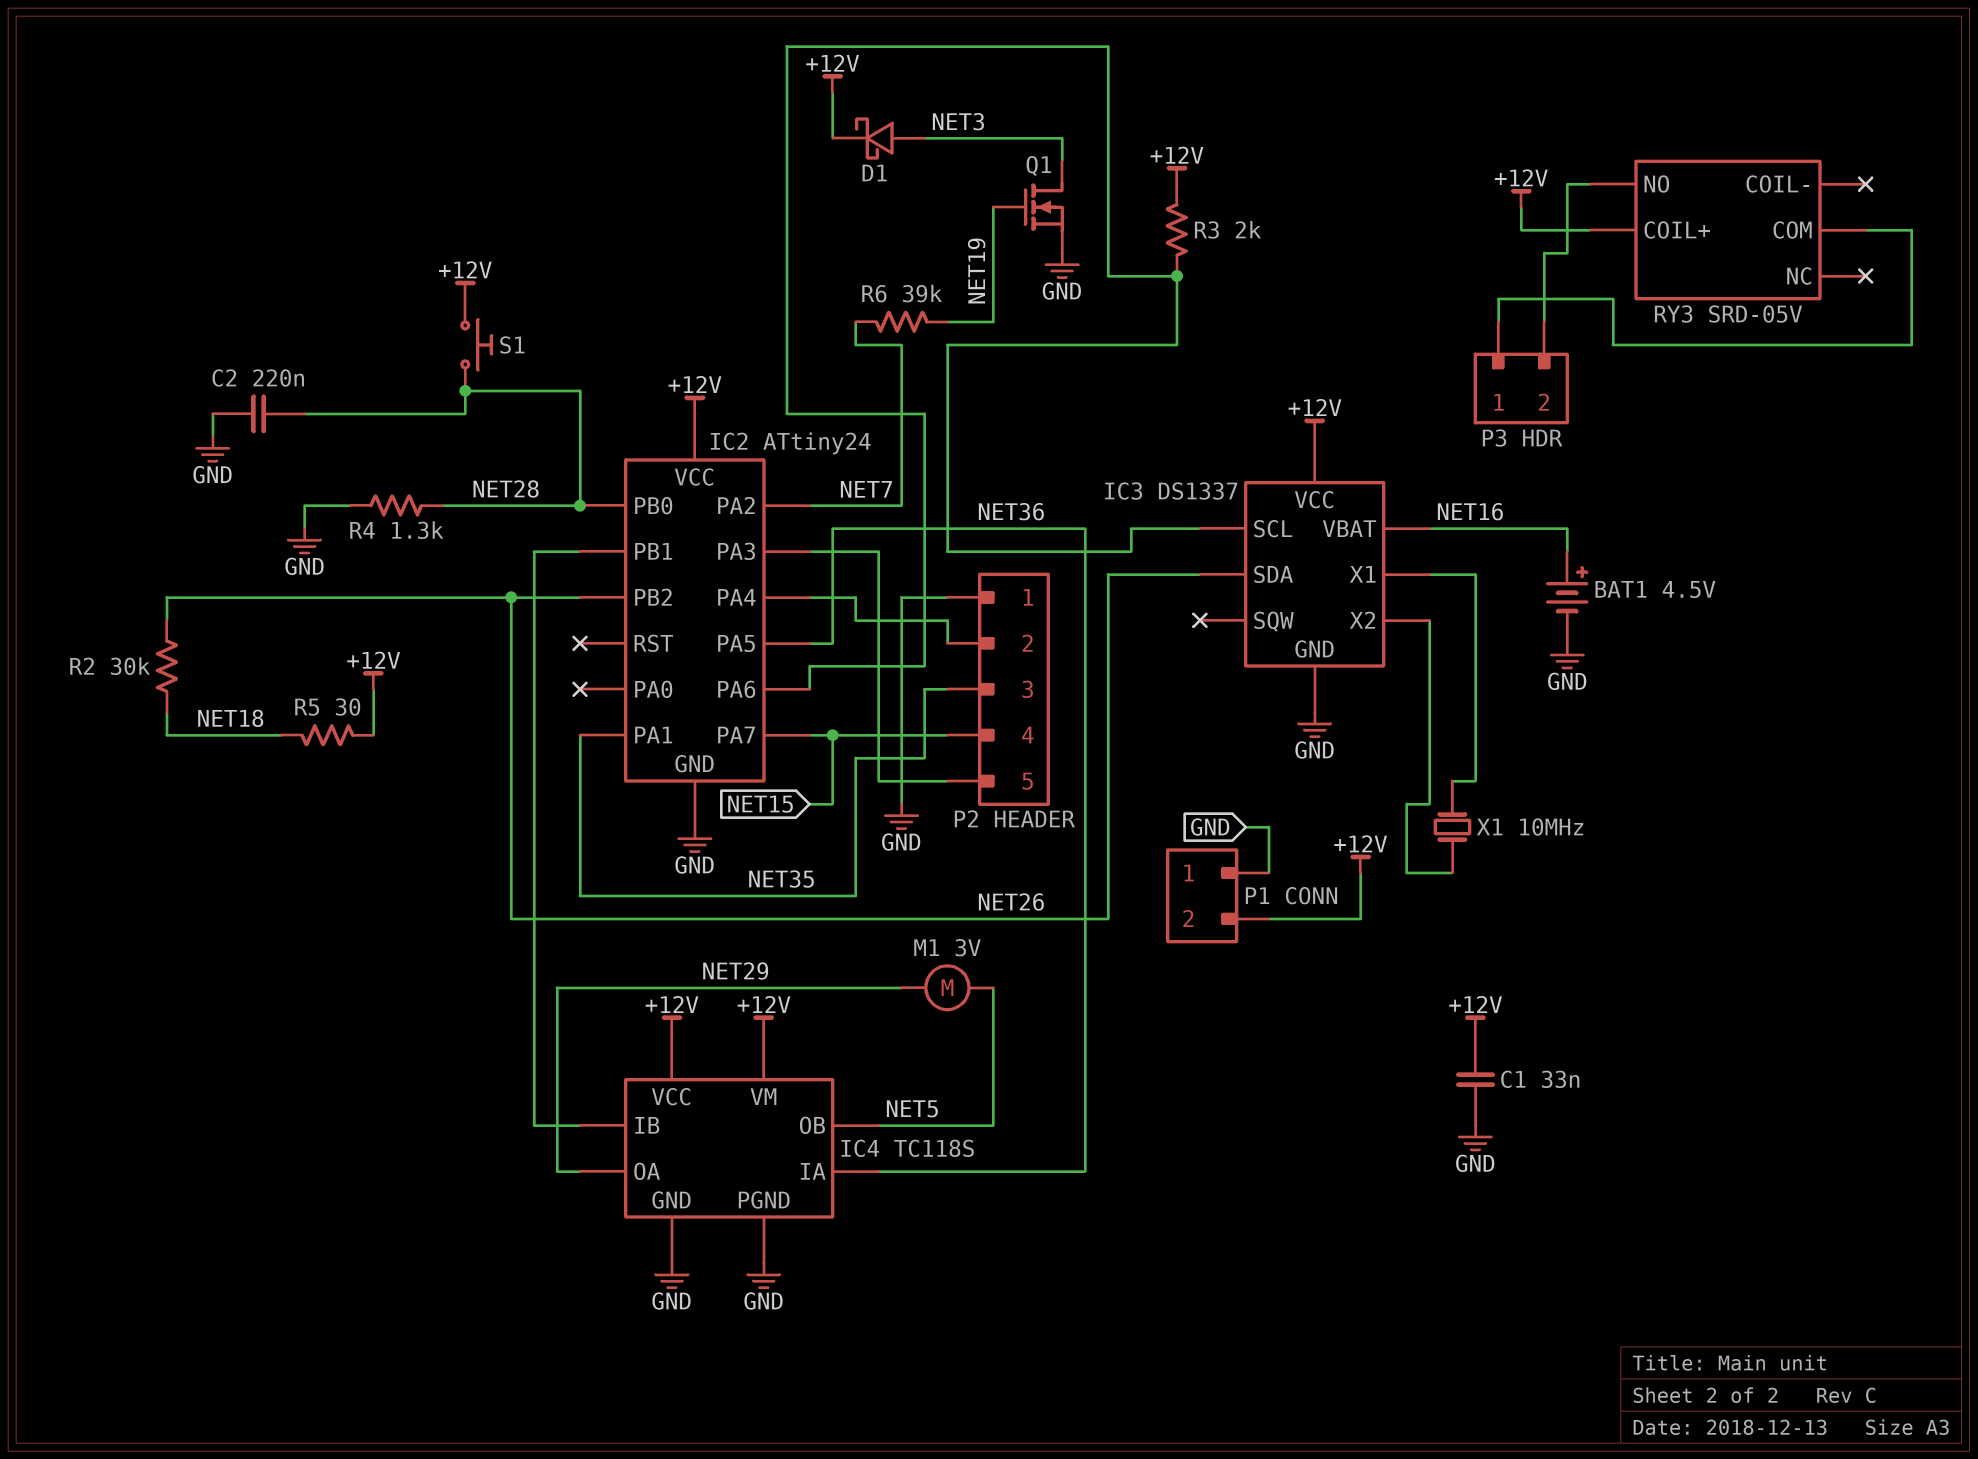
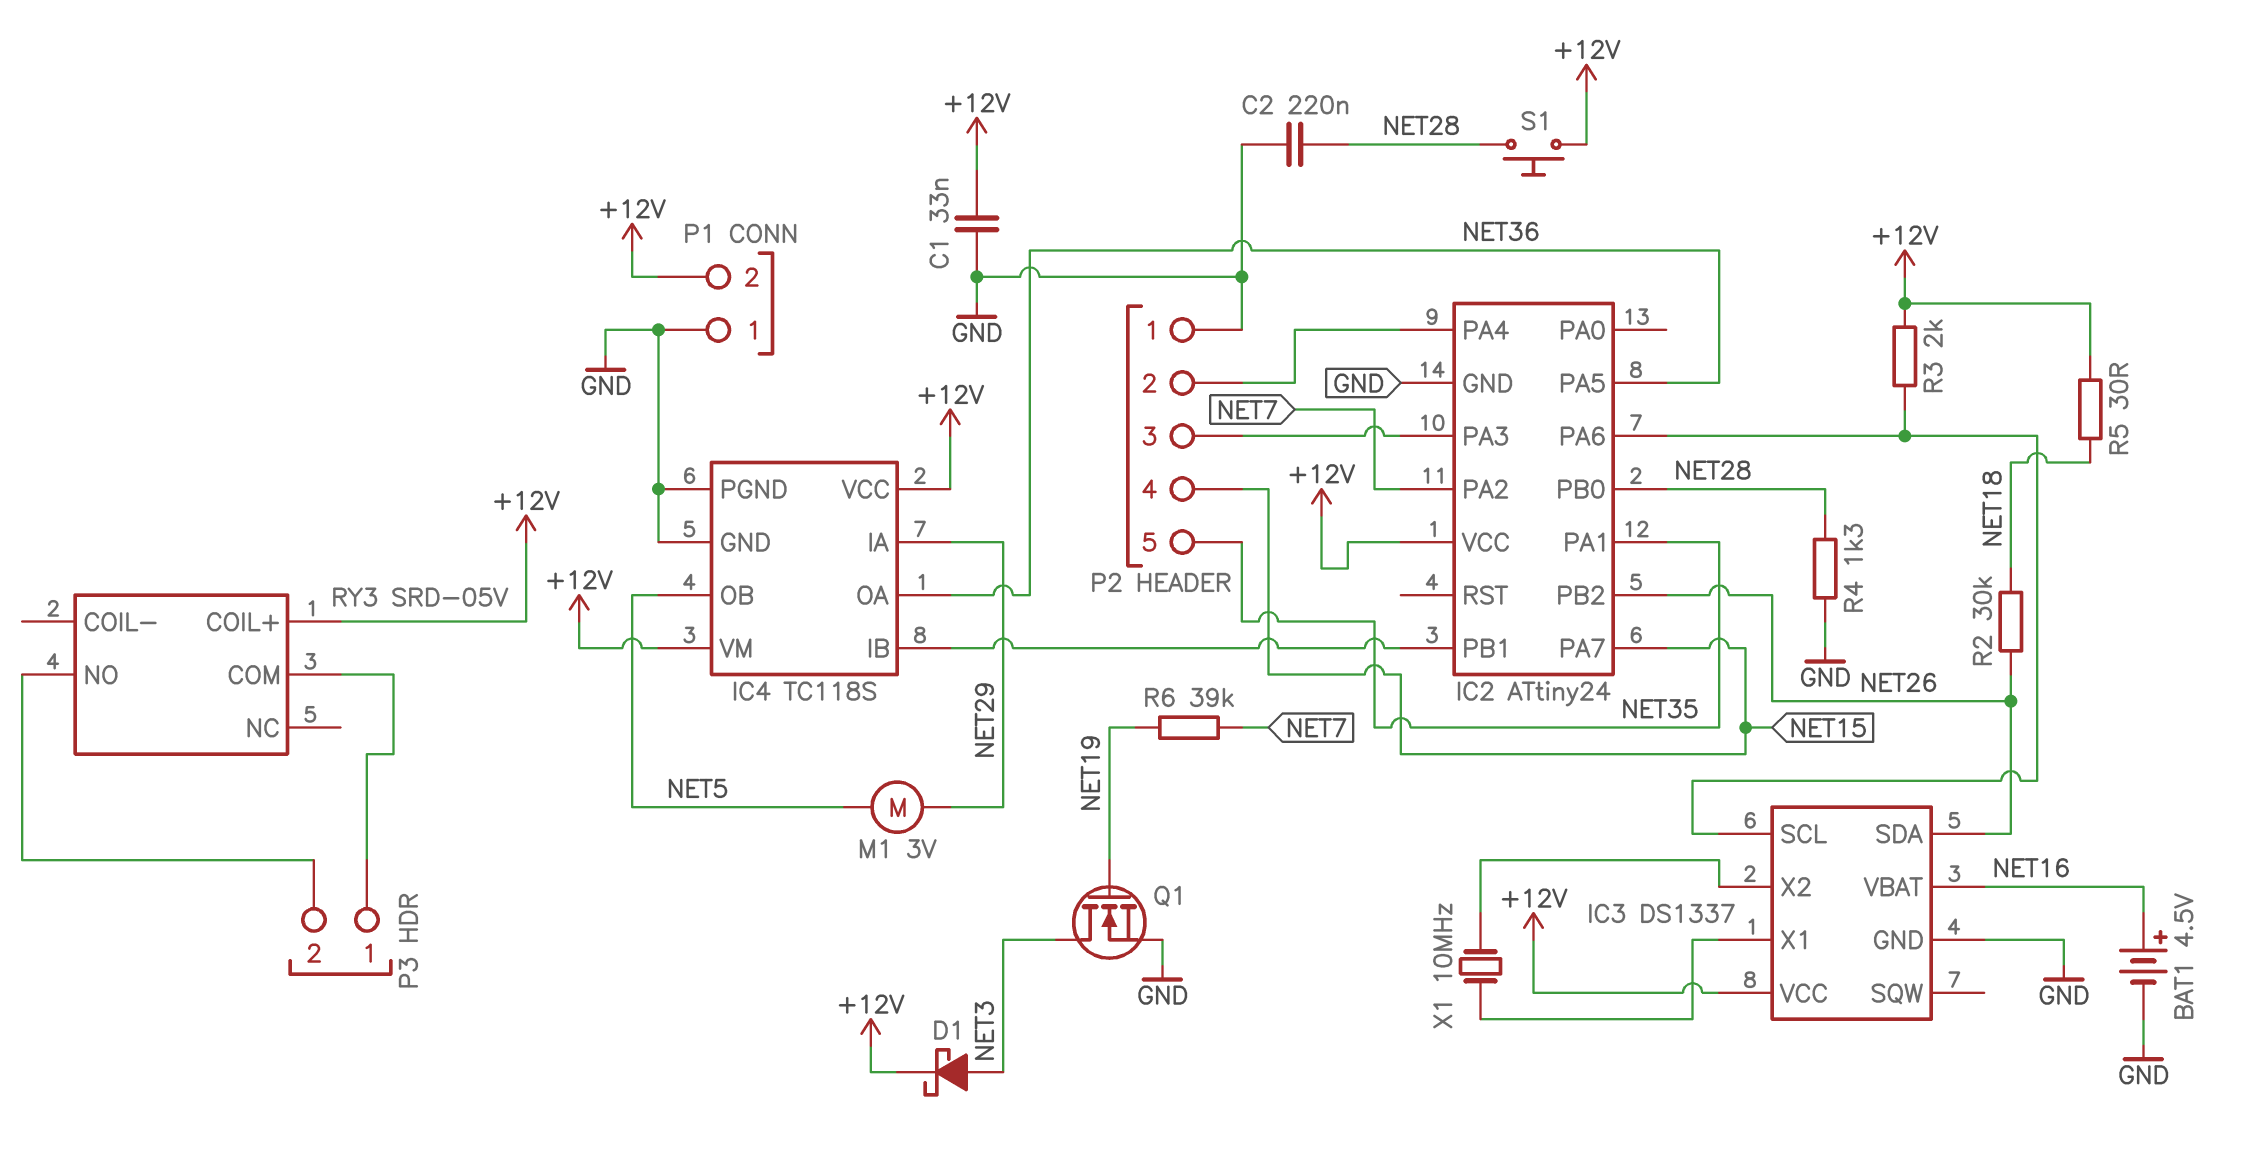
IC4 pin IA: NET36 -> NET29
IC4 pin OA: NET29 -> NET36
P2 pin 3: NET35 -> IC2/PA3
P2 pin 5: IC2/PA3 -> NET35

